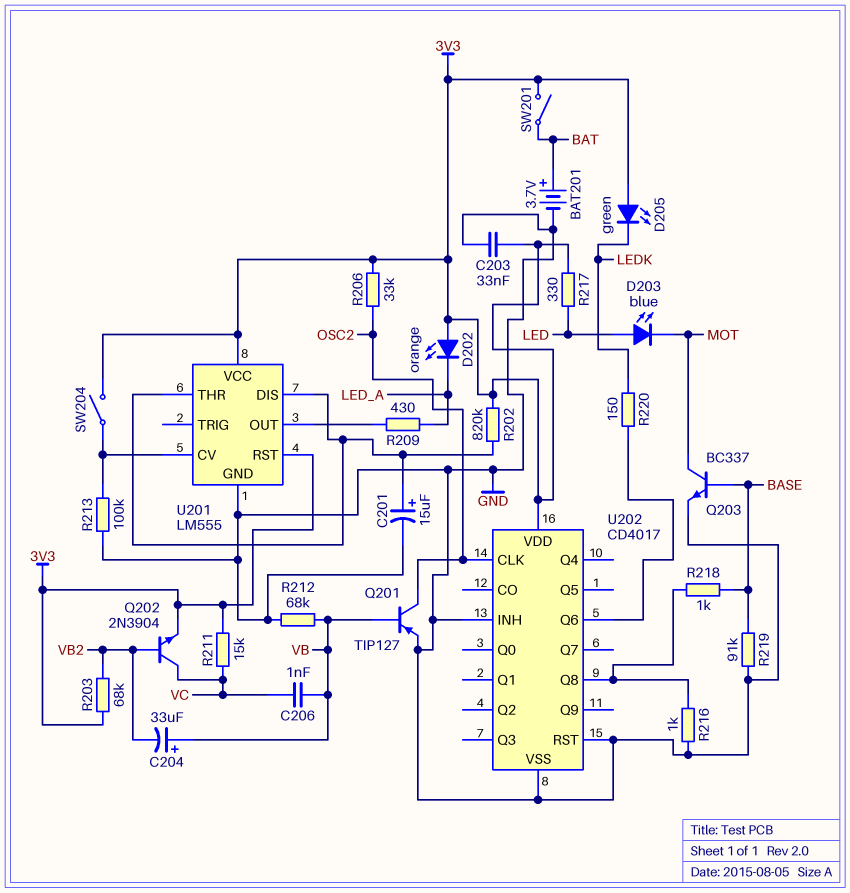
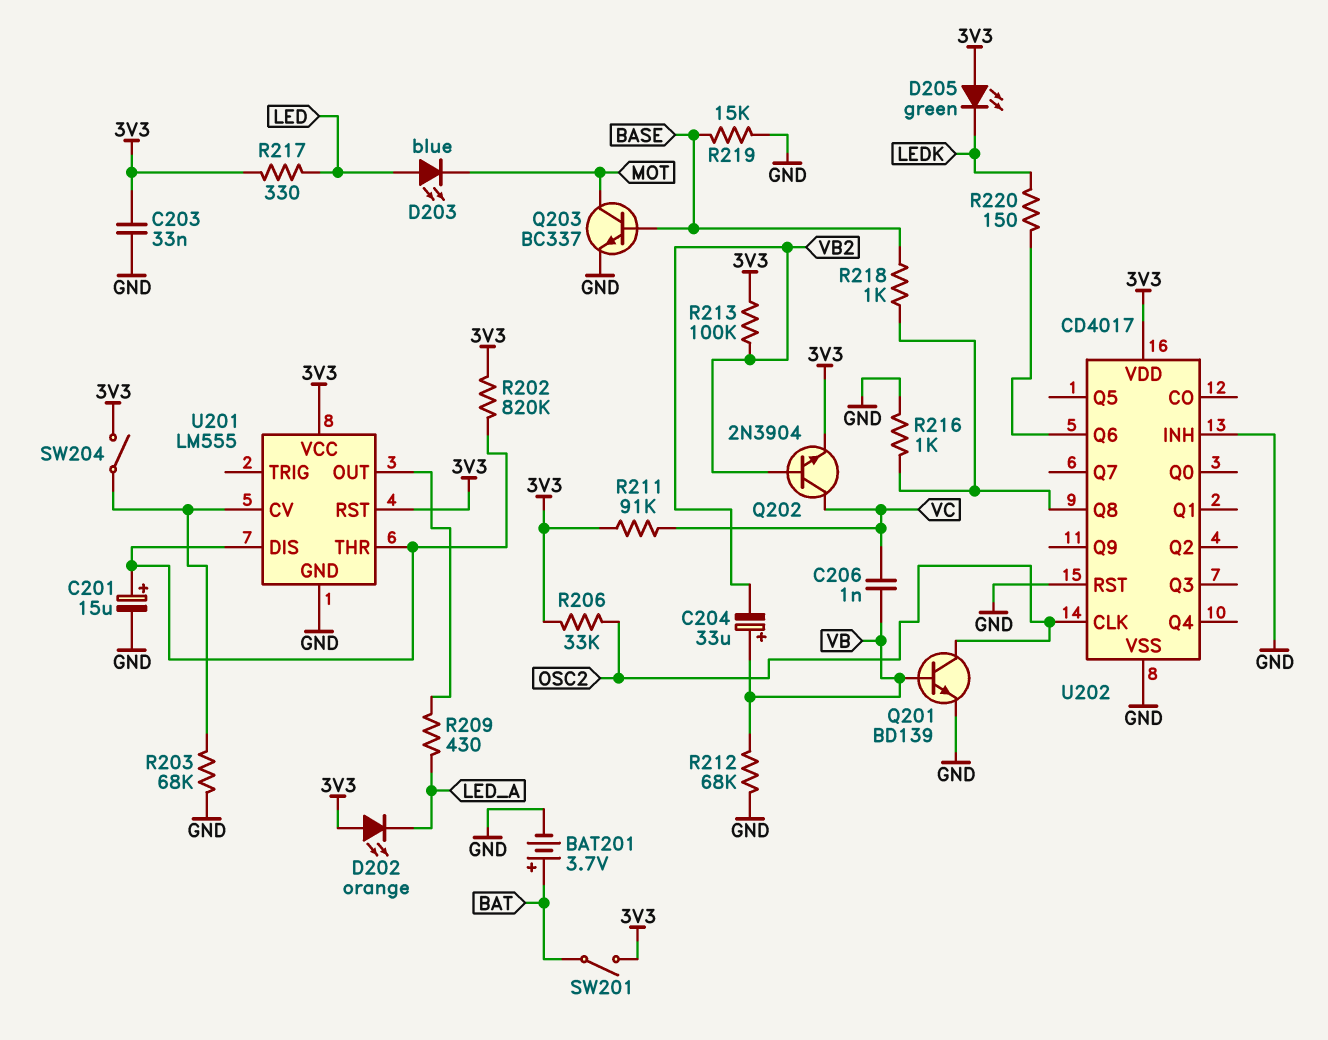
Q201: PNP TIP127 (B VB, C OSC2, E GND) -> NPN BD139 (B VB, C OSC2, E GND)
R203: 68k (3V3, VB2) -> 68k (GND, U201/CV)
R211: 15k (3V3, VC) -> 91k (3V3, VC)
R213: 100k (GND, U201/CV) -> 100k (3V3, VB2)
R219: 91k (BASE, GND) -> 15k (BASE, GND)

